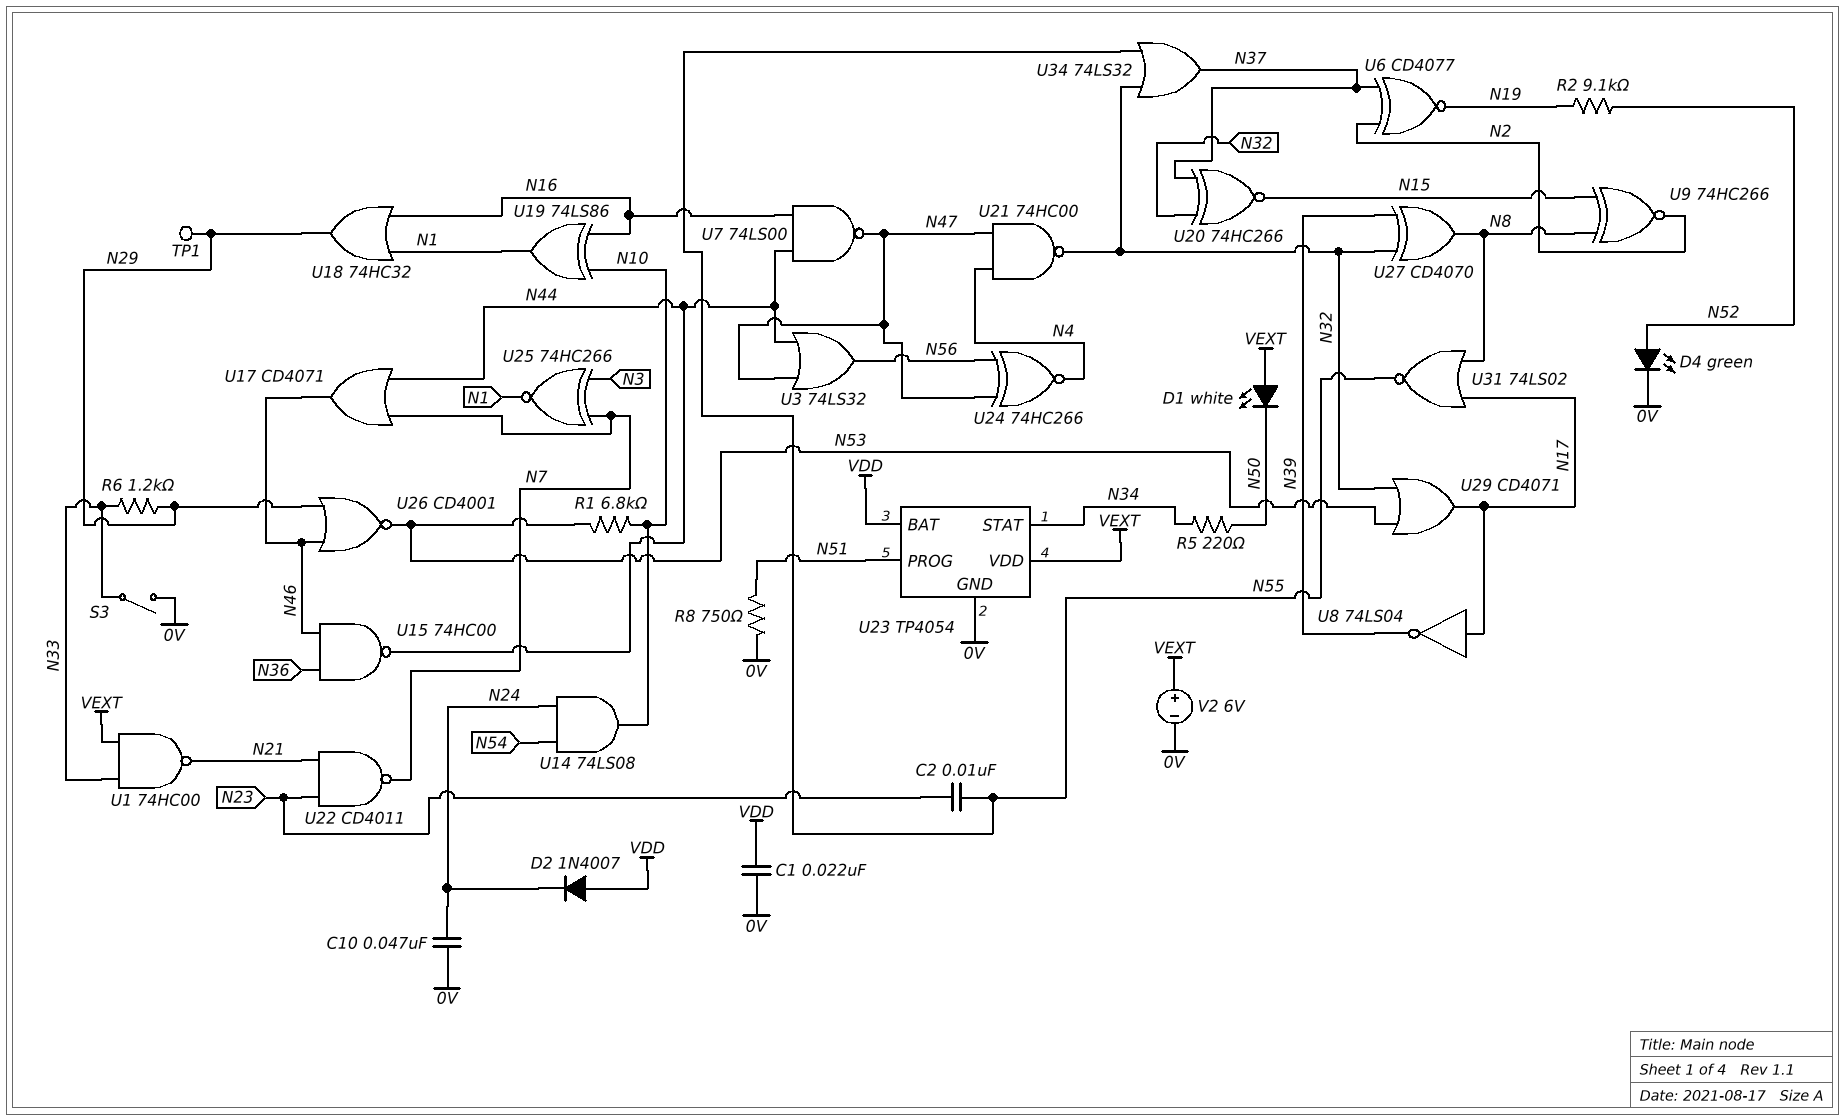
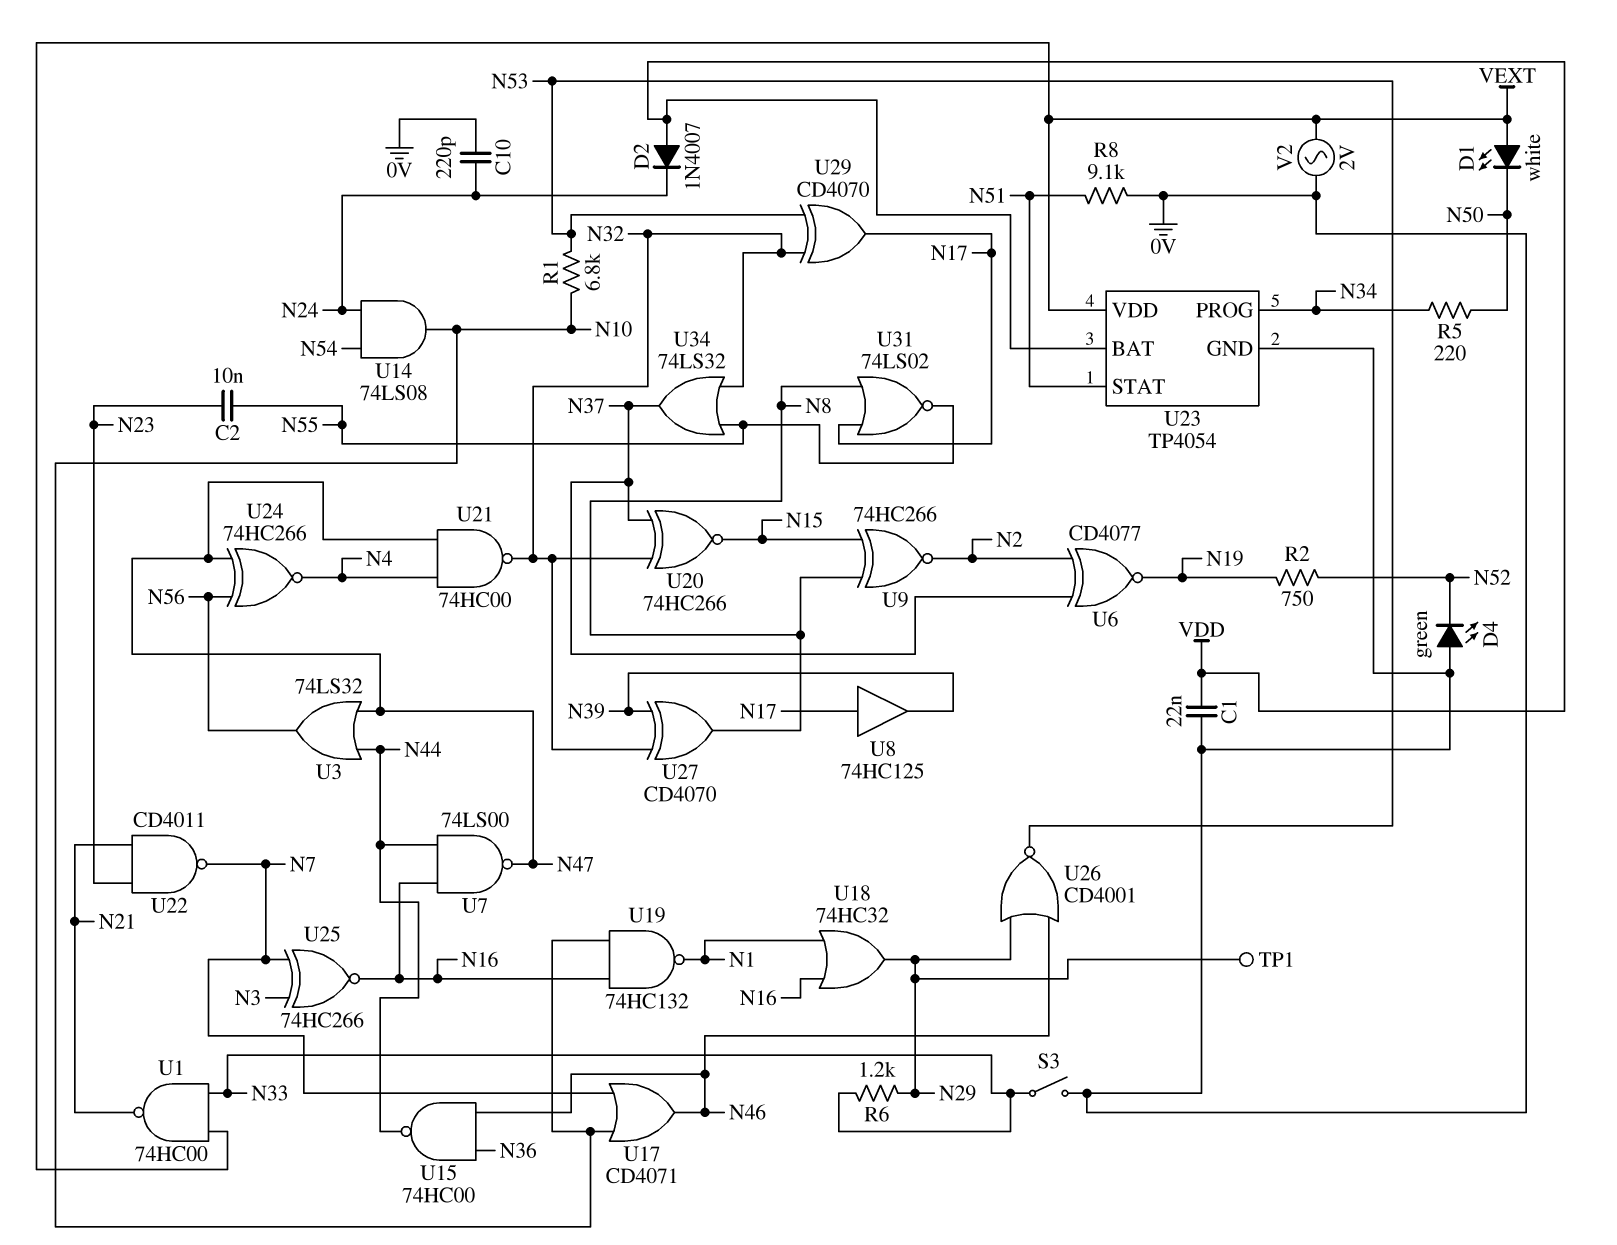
C10: 47nF (0V, N24) -> 220pF (0V, N24)
D4: LED green (A N52, K 0V) -> LED green (A 0V, K N52)
R2: 9.1k (N19, N52) -> 750 (N19, N52)
R8: 750 (0V, N51) -> 9.1k (0V, N51)
U8: NOT 74LS04 (in N17, out N39) -> buffer 74HC125 (in N17, out N39)
U17: OR CD4071 (in N7, in N44, out N46) -> OR CD4071 (in N7, in N10, out N46)
U19: XOR 74LS86 (in N10, in N16, out N1) -> NAND 74HC132 (in N10, in N16, out N1)
U23 pin PROG: N51 -> N34
U23 pin STAT: N34 -> N51
U25: XNOR 74HC266 (in N3, in N7, out N1) -> XNOR 74HC266 (in N3, in N7, out N16)
U29: OR CD4071 (in N32, in N53, out N17) -> XOR CD4070 (in N32, in N53, out N17)
V2: 6V (plus VEXT, minus 0V) -> AC 2V (0V, VEXT)

